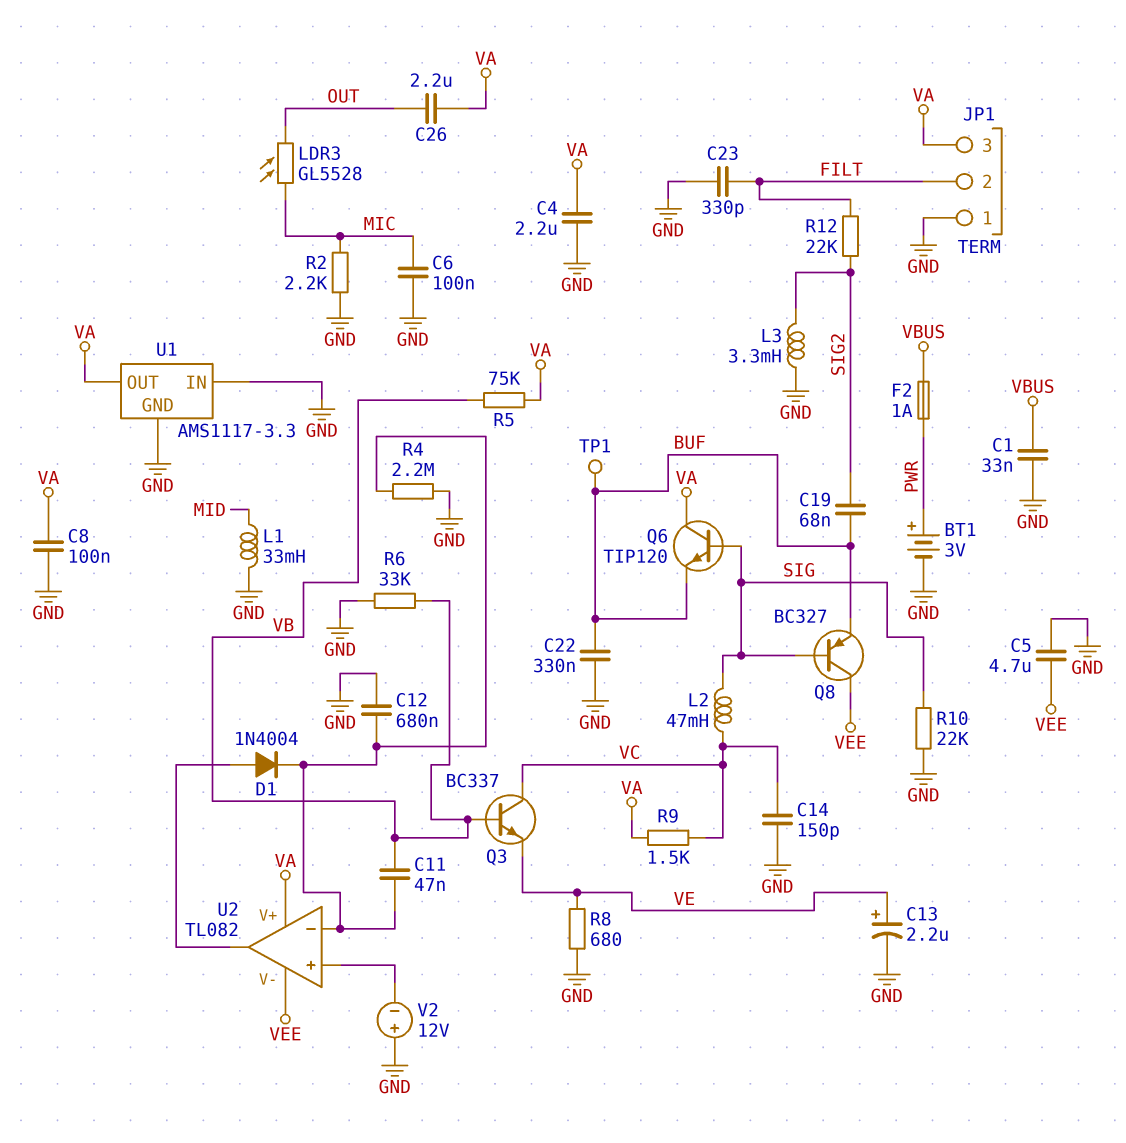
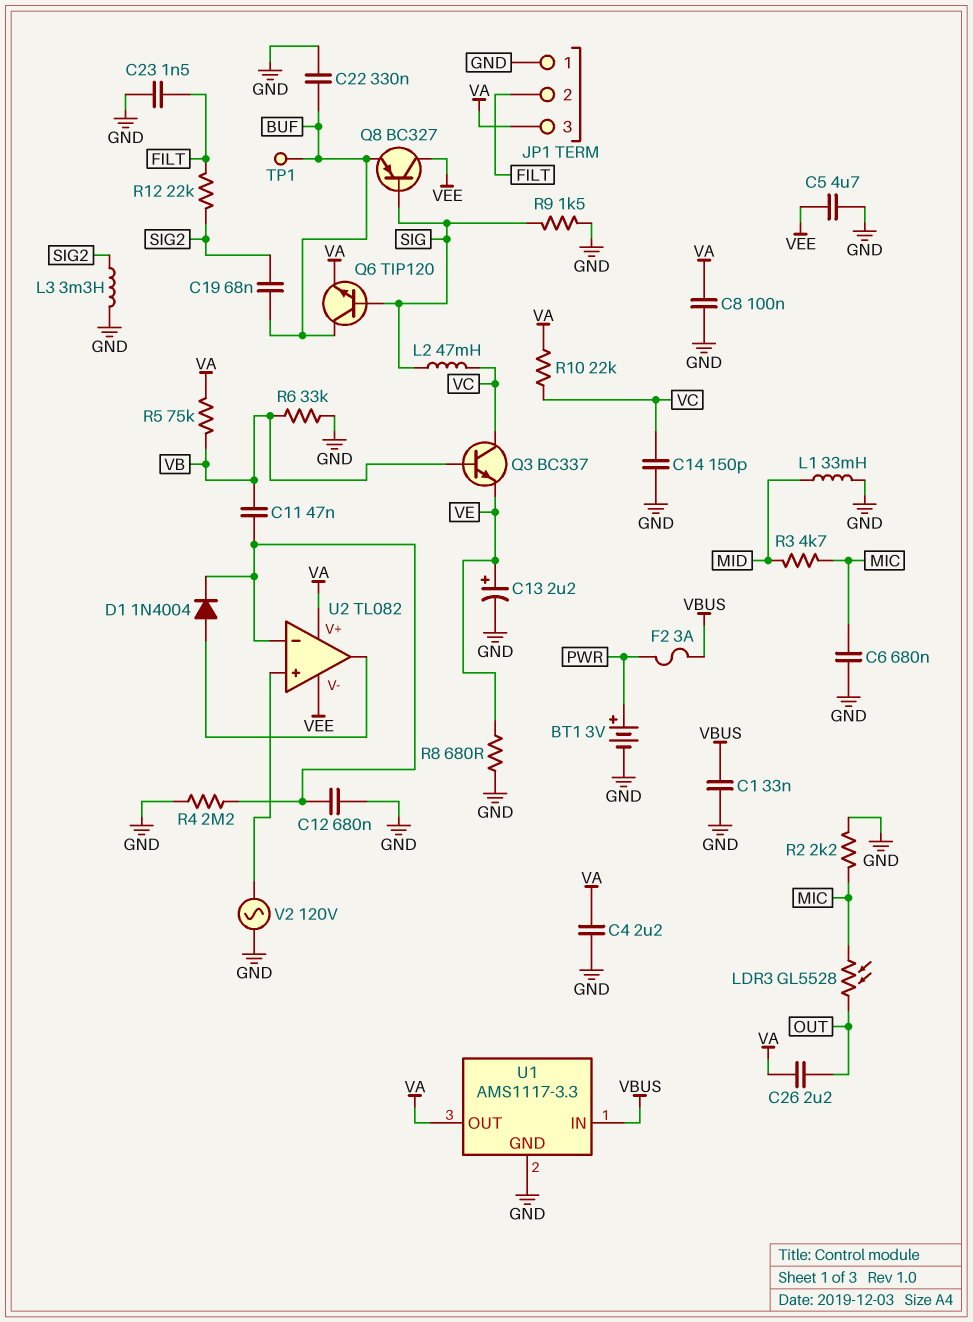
C6: 100nF (GND, MIC) -> 680nF (GND, MIC)
C23: 330pF (FILT, GND) -> 1.5nF (FILT, GND)
F2: 1A (PWR, VBUS) -> 3A (PWR, VBUS)
Q6: NPN TIP120 (B SIG, C VA, E BUF) -> NPN TIP120 (B SIG, C BUF, E VA)
R3: none -> 4.7k (MIC, MID)
R9: 1.5k (VA, VC) -> 1.5k (GND, SIG)
R10: 22k (GND, SIG) -> 22k (VA, VC)
U1 pin IN: GND -> VBUS
V2: 12V (plus GND, minus U2/in+) -> AC 120V (GND, U2/in+)

